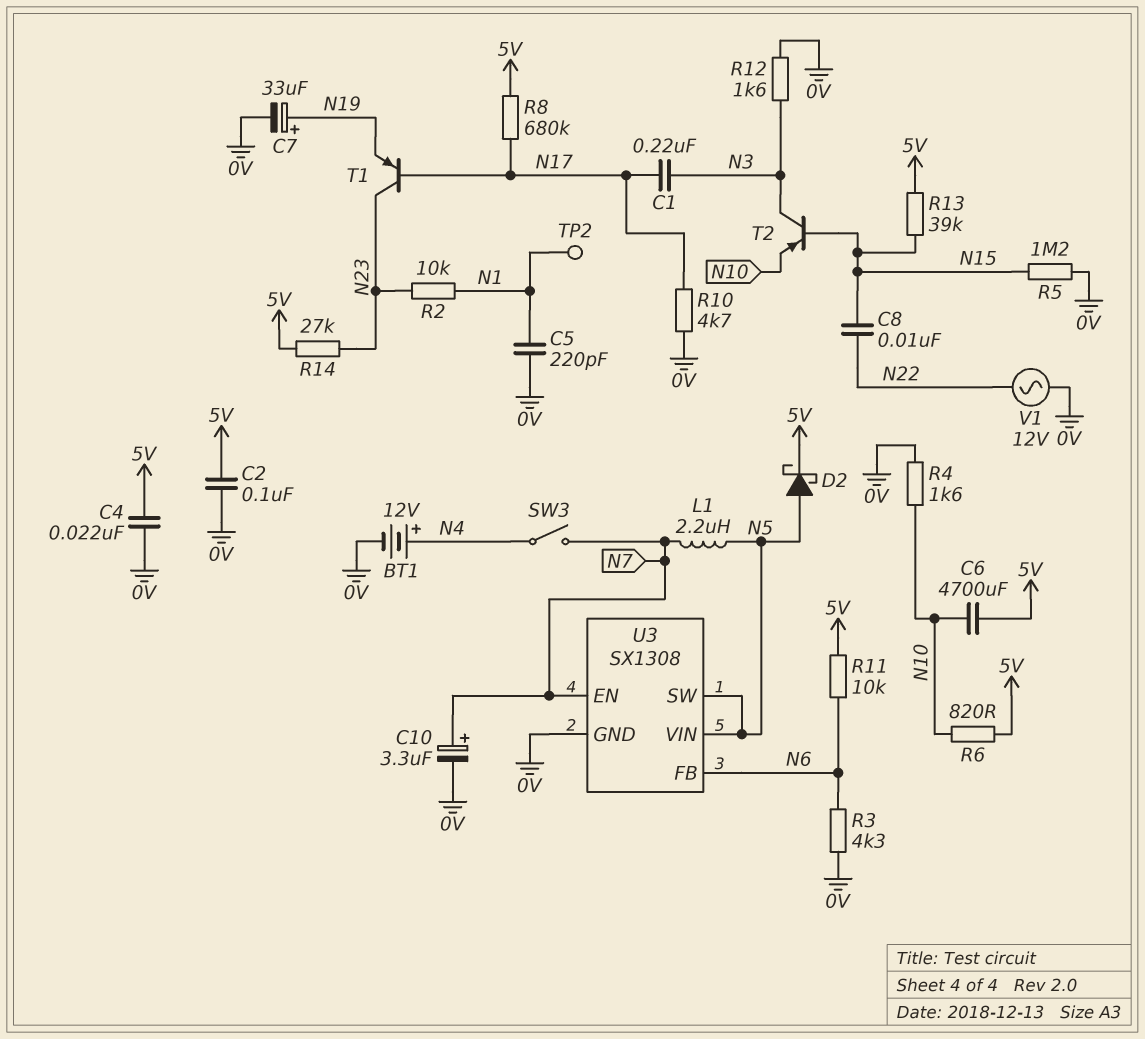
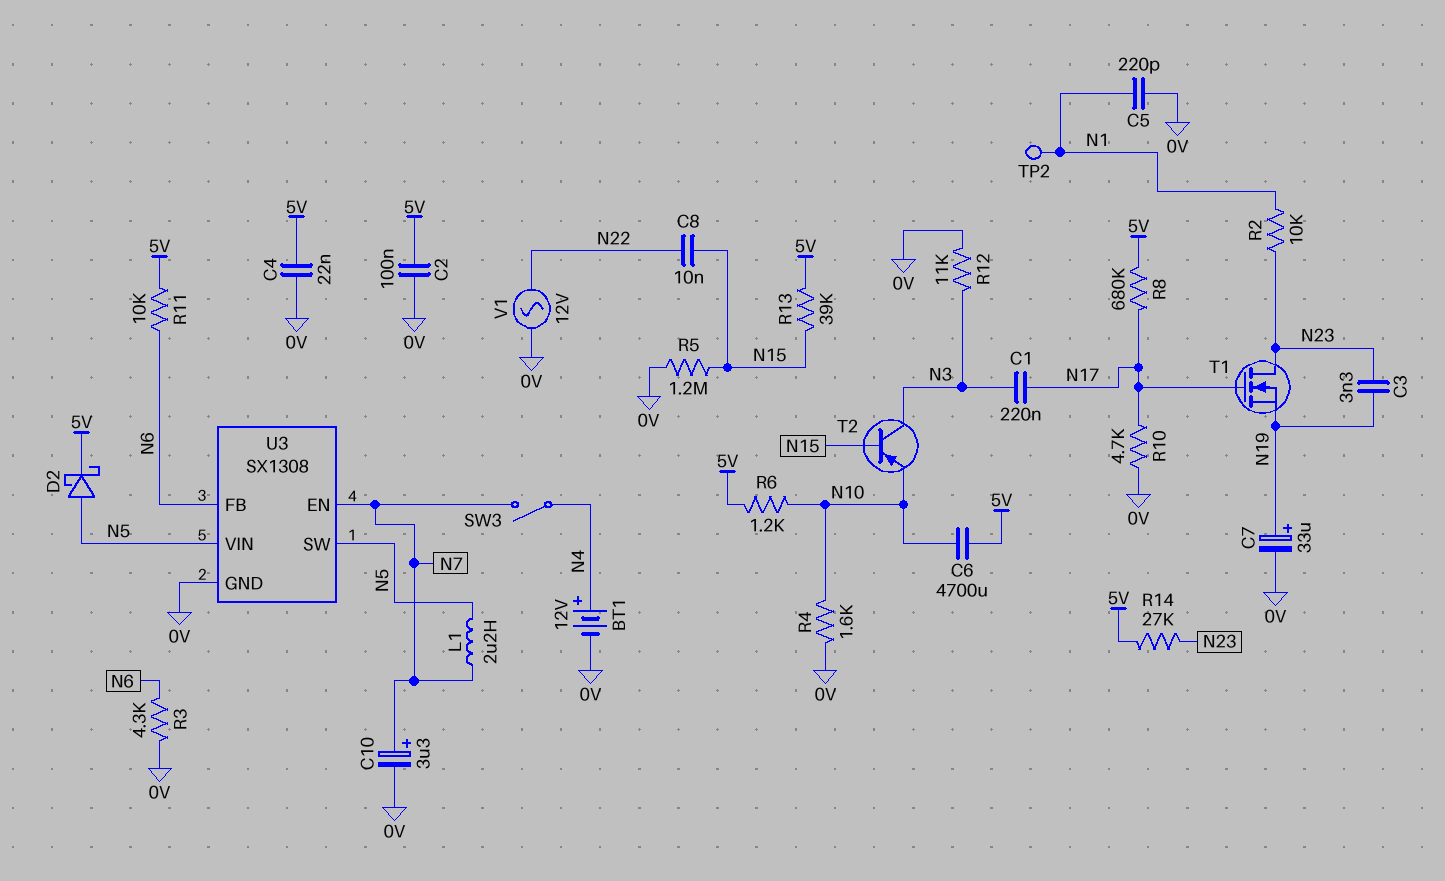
C3: none -> 3.3nF (N19, N23)
R6: 820 (5V, N10) -> 1.2k (5V, N10)
R12: 1.6k (0V, N3) -> 11k (0V, N3)
T1: PNP (B N17, C N23, E N19) -> NMOS (G N17, D N23, S N19)

